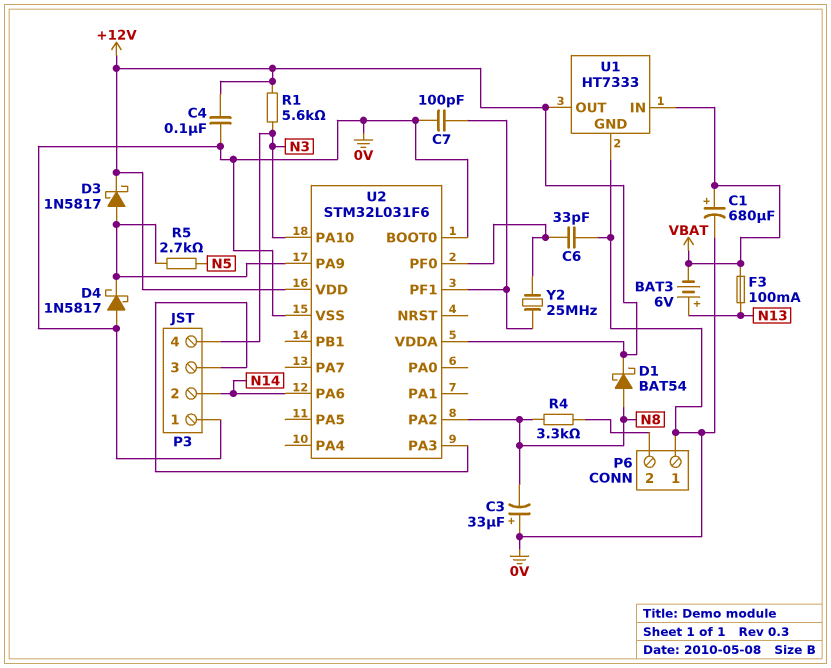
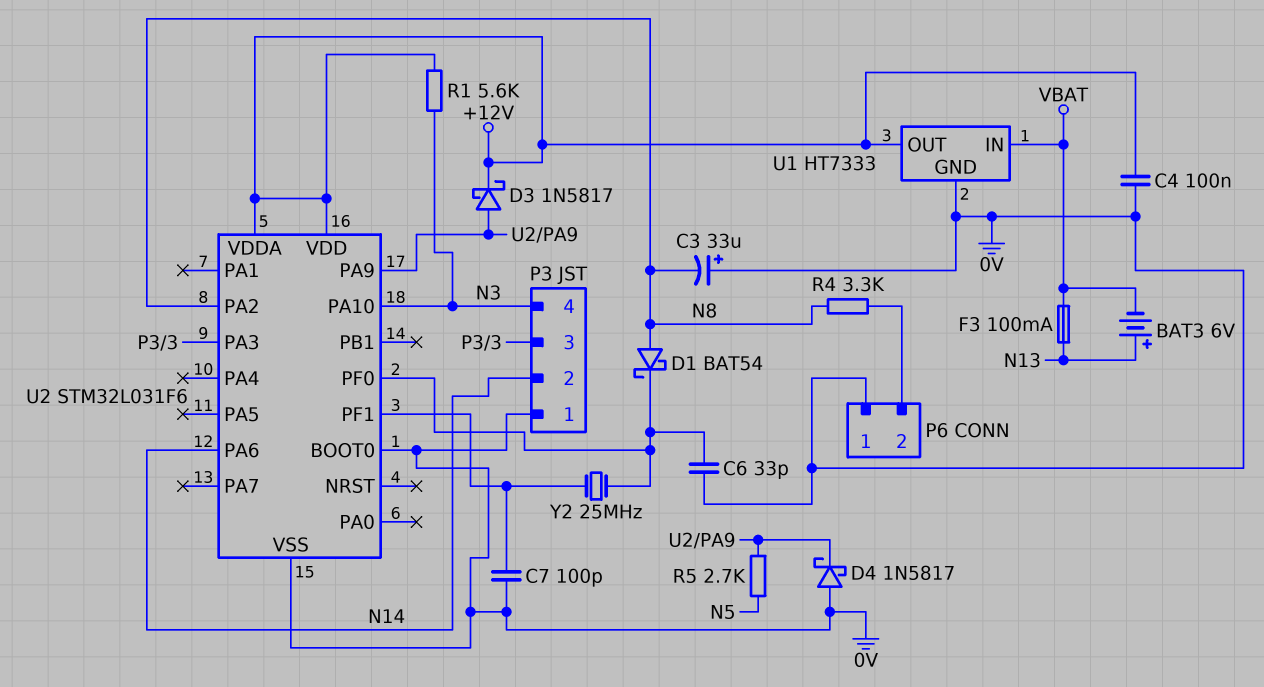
C1: 680uF (plus VBAT, minus 0V) -> none
D1: schottky BAT54 (A N8, K +12V) -> schottky BAT54 (A N8, K U2/PF0)

